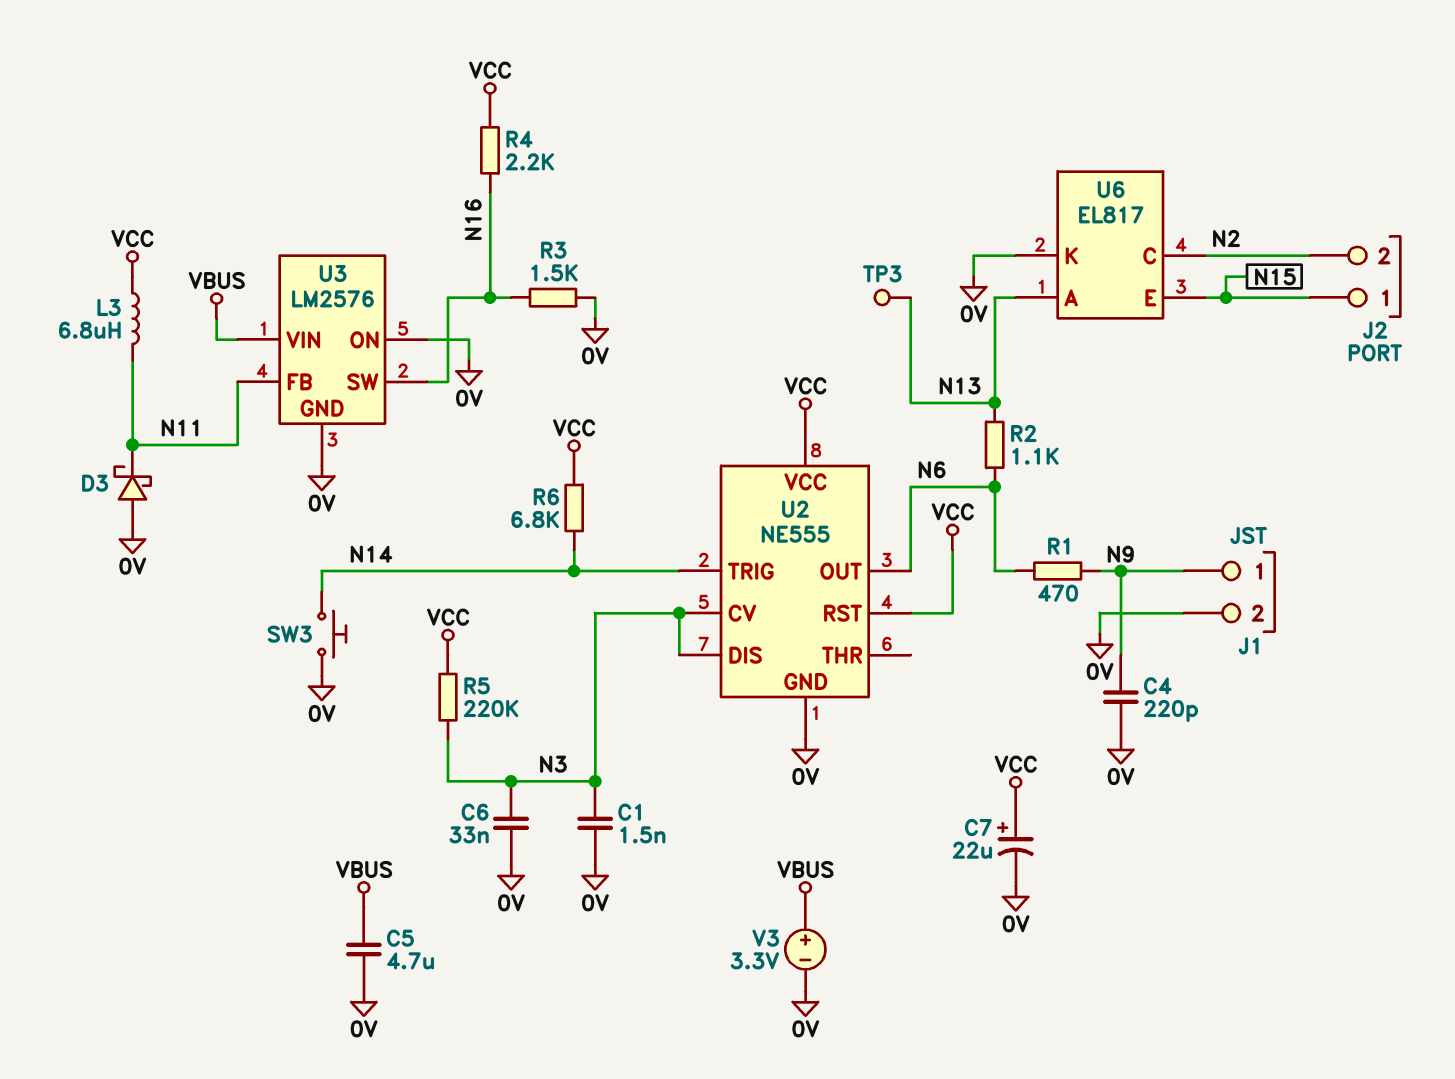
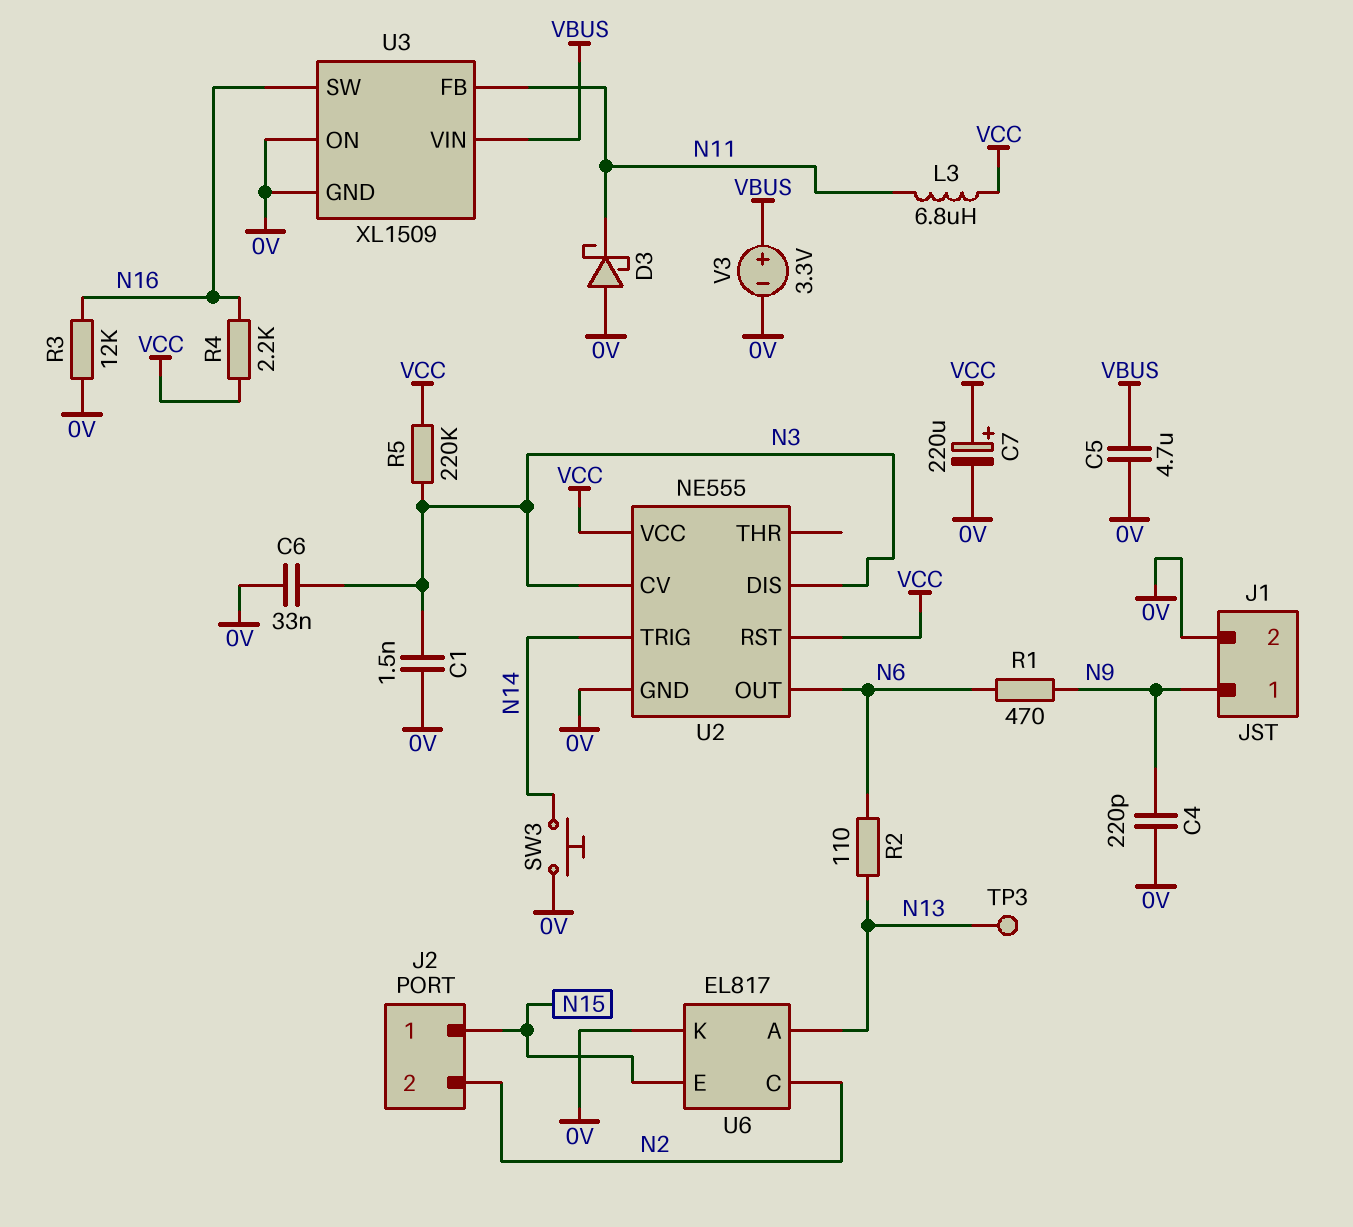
C7: 22uF (plus VCC, minus 0V) -> 220uF (plus VCC, minus 0V)
R2: 1.1k (N6, N13) -> 110 (N6, N13)
R3: 1.5k (0V, N16) -> 12k (0V, N16)
R6: 6.8k (N14, VCC) -> none
U3: LM2576 -> XL1509

